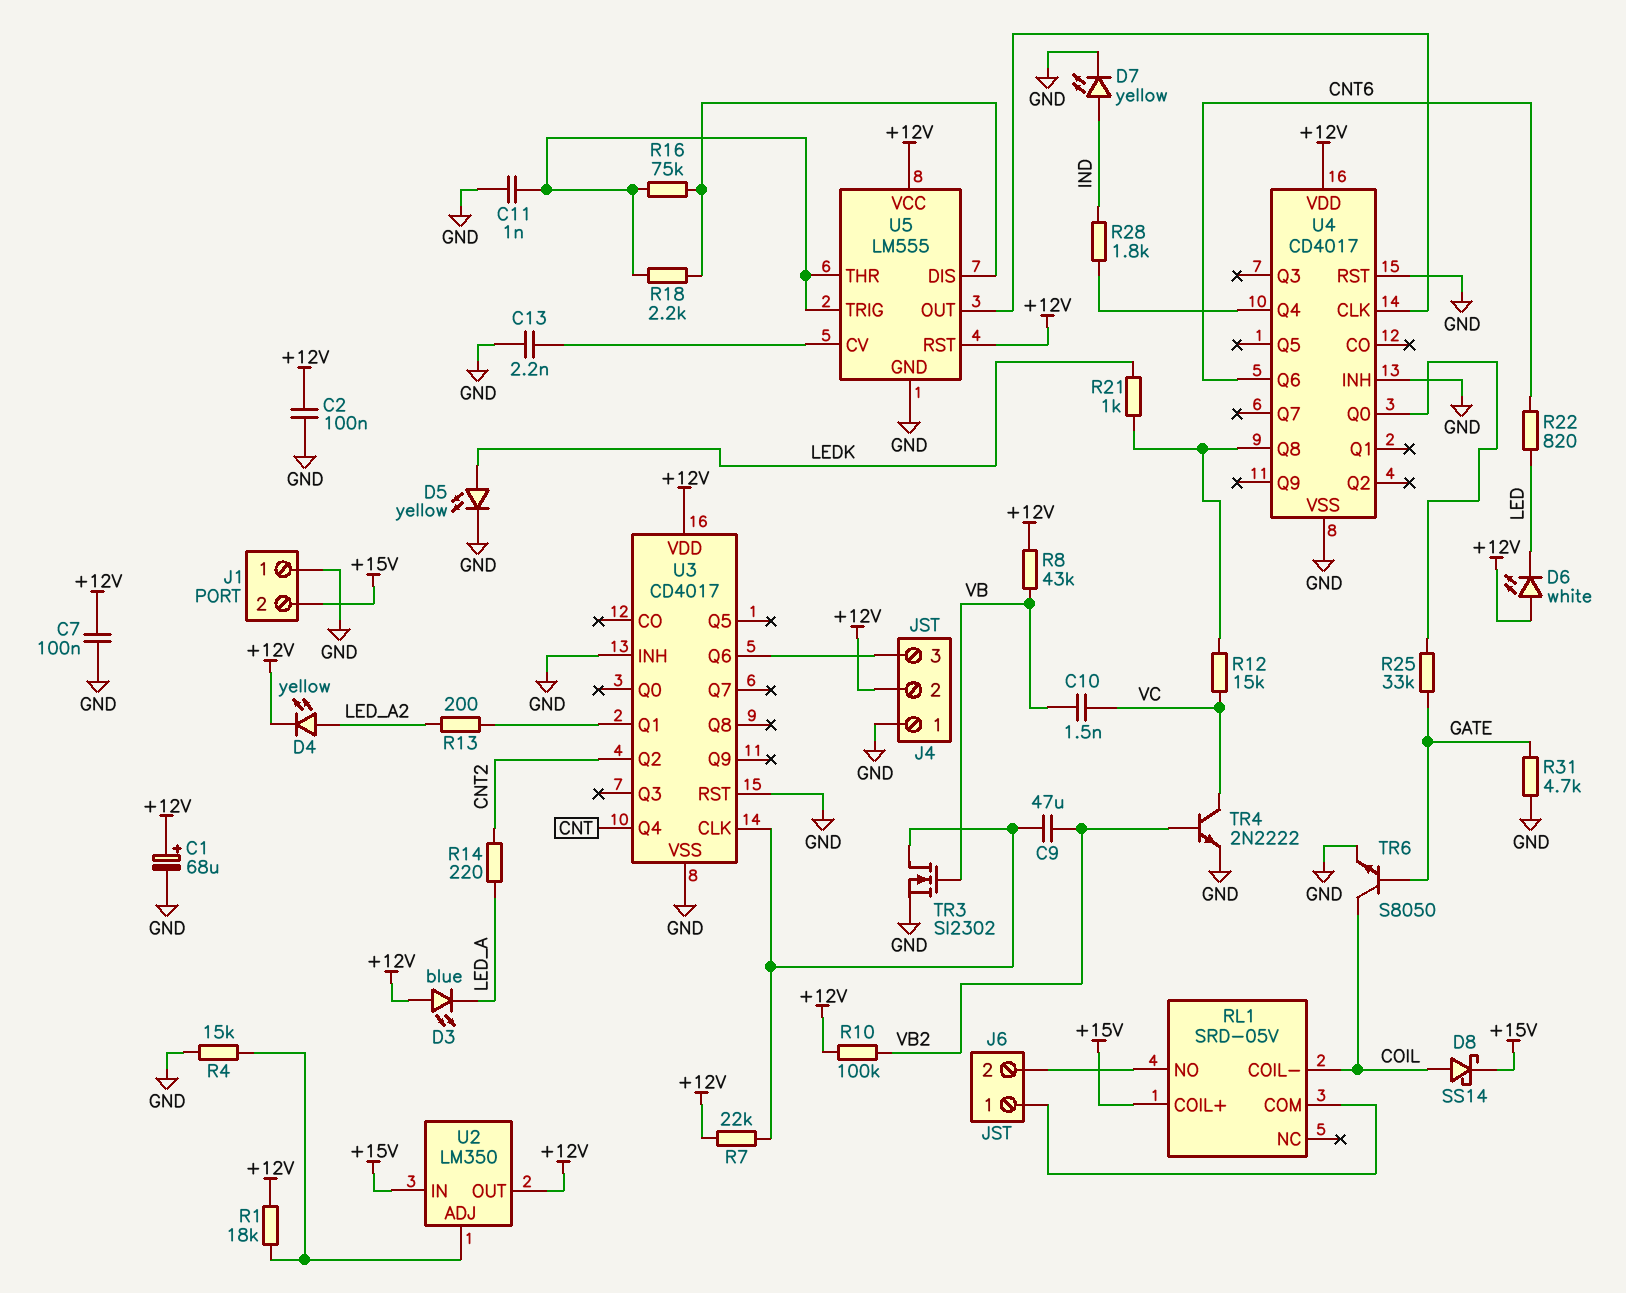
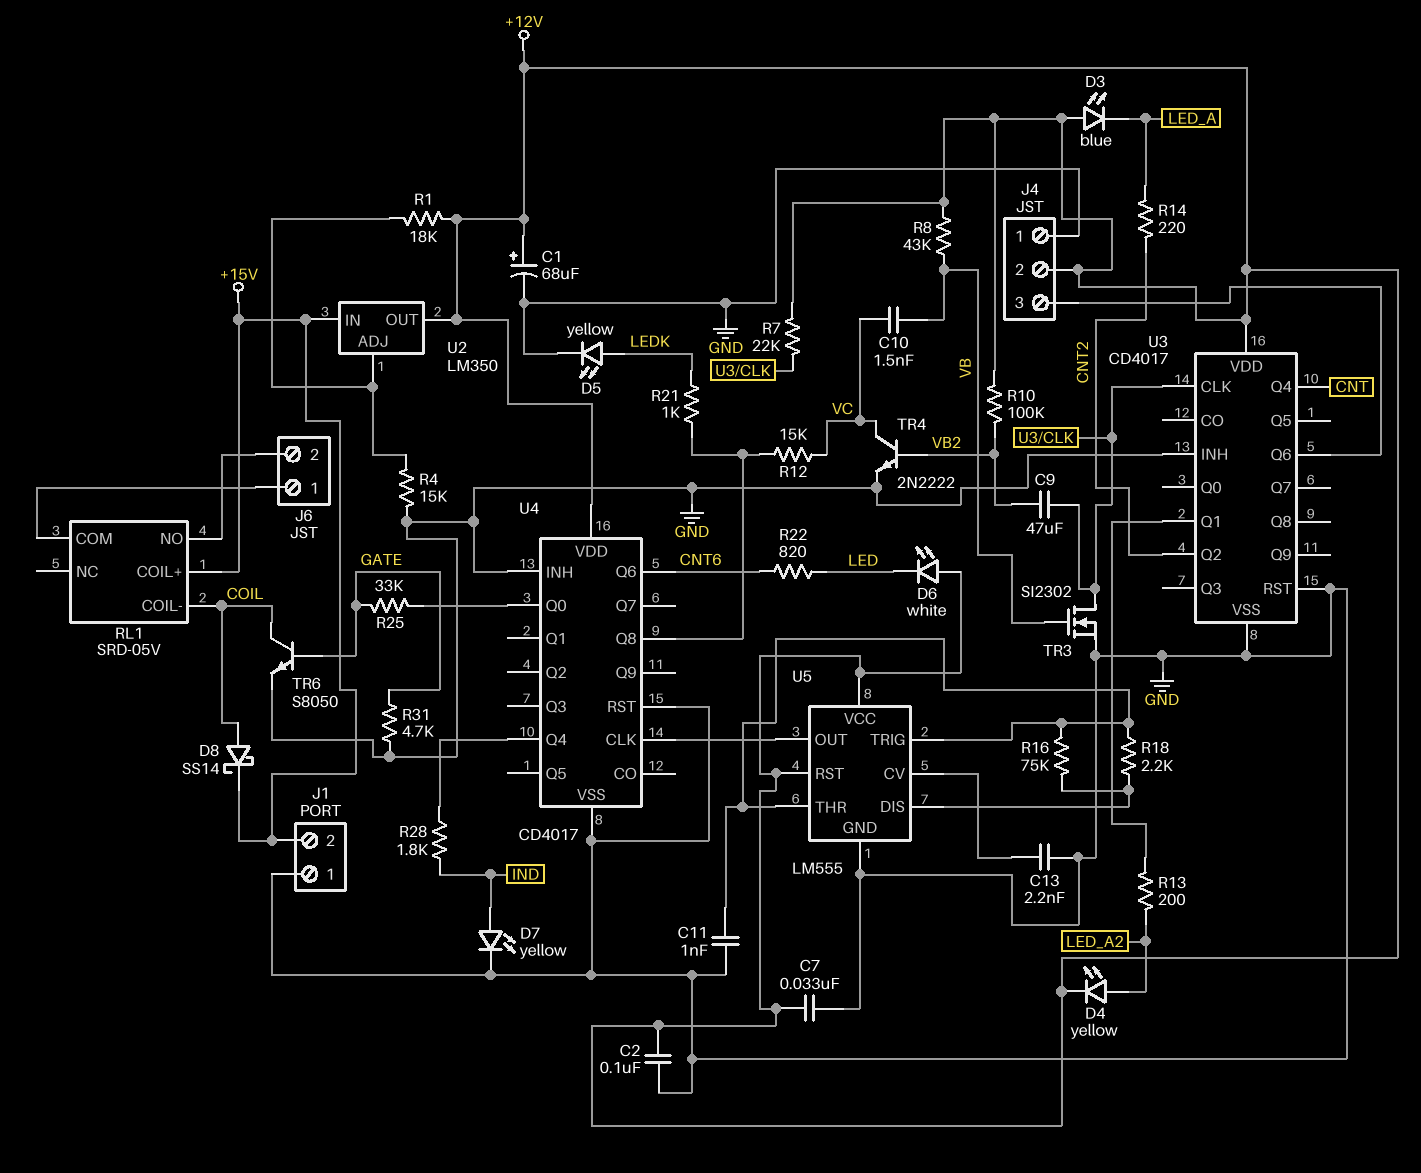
C7: 100nF (+12V, GND) -> 33nF (+12V, GND)

